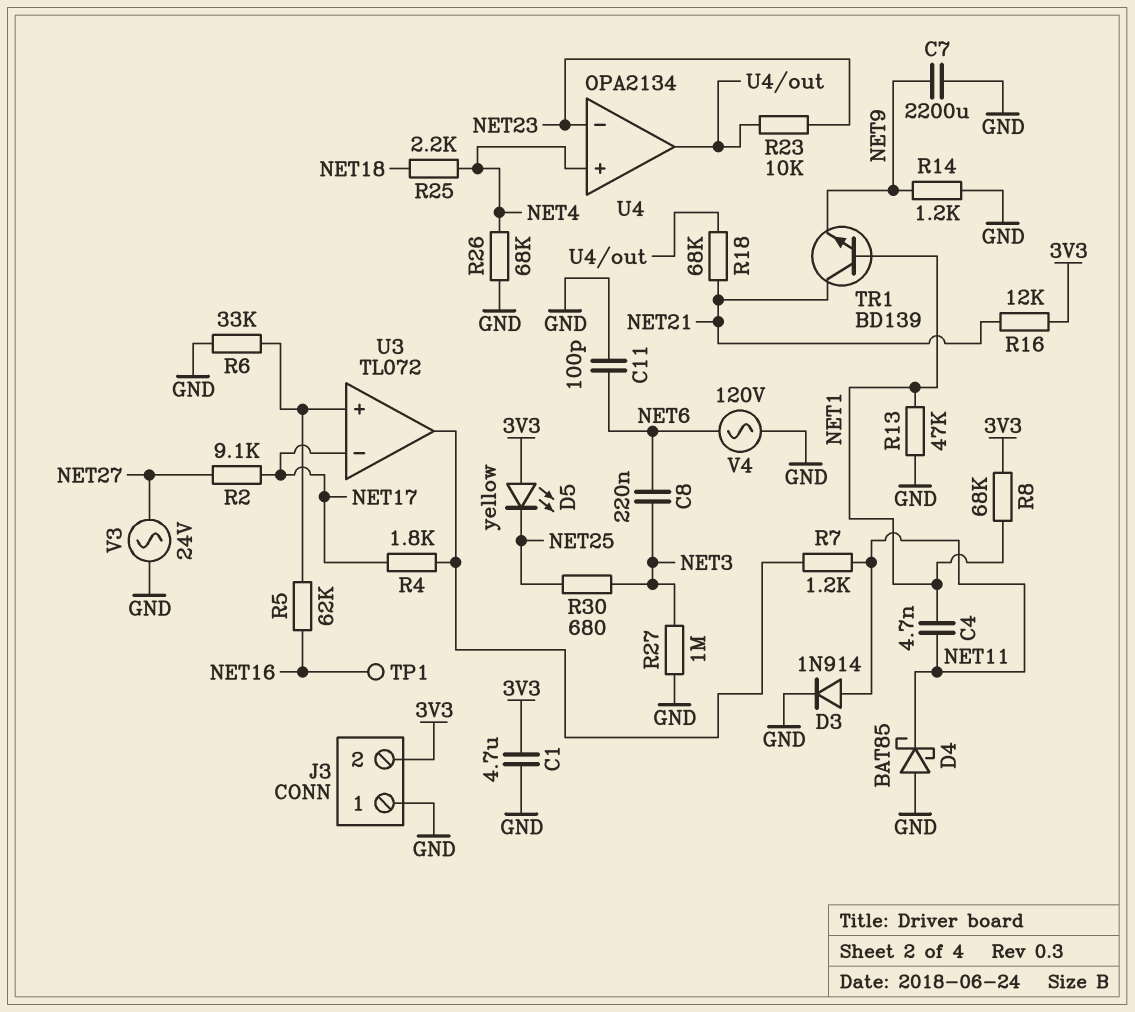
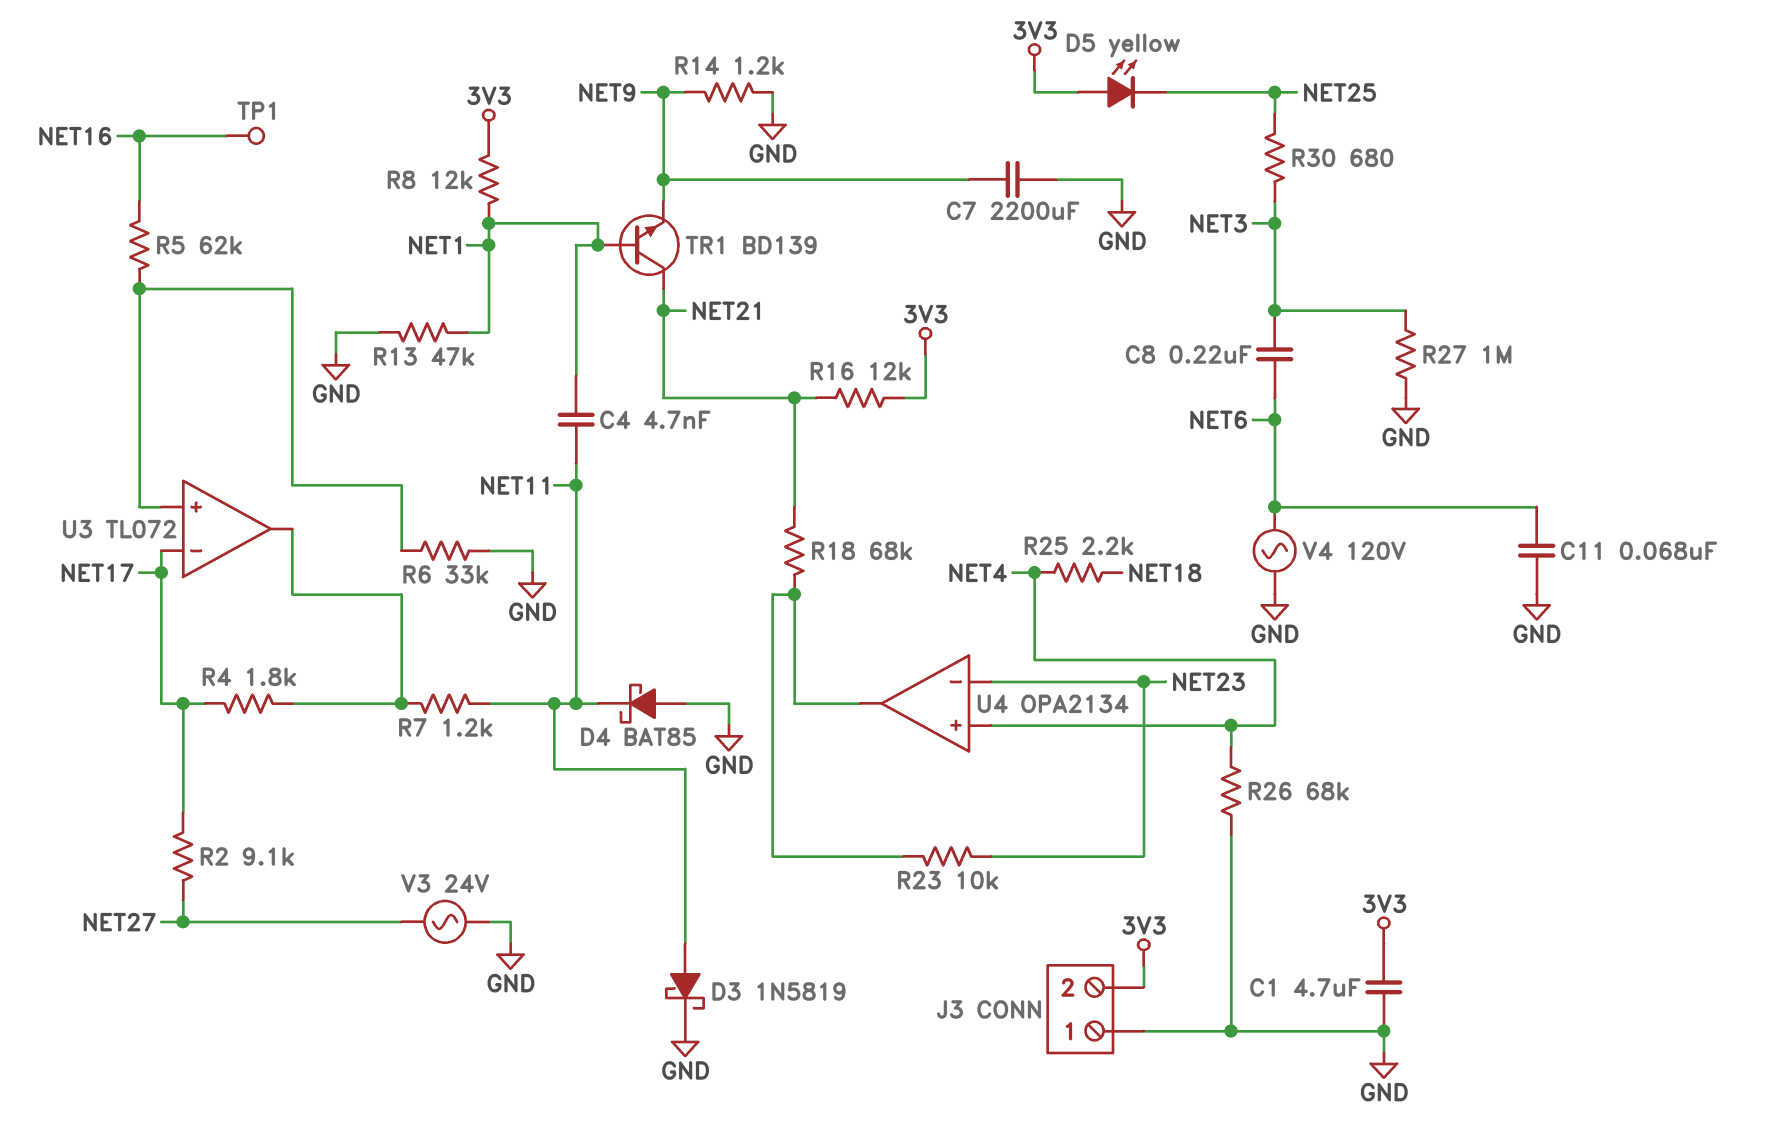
C11: 100pF (GND, NET6) -> 68nF (GND, NET6)
D3: diode 1N914 (A NET11, K GND) -> schottky 1N5819 (A NET11, K GND)
R8: 68k (3V3, NET1) -> 12k (3V3, NET1)

